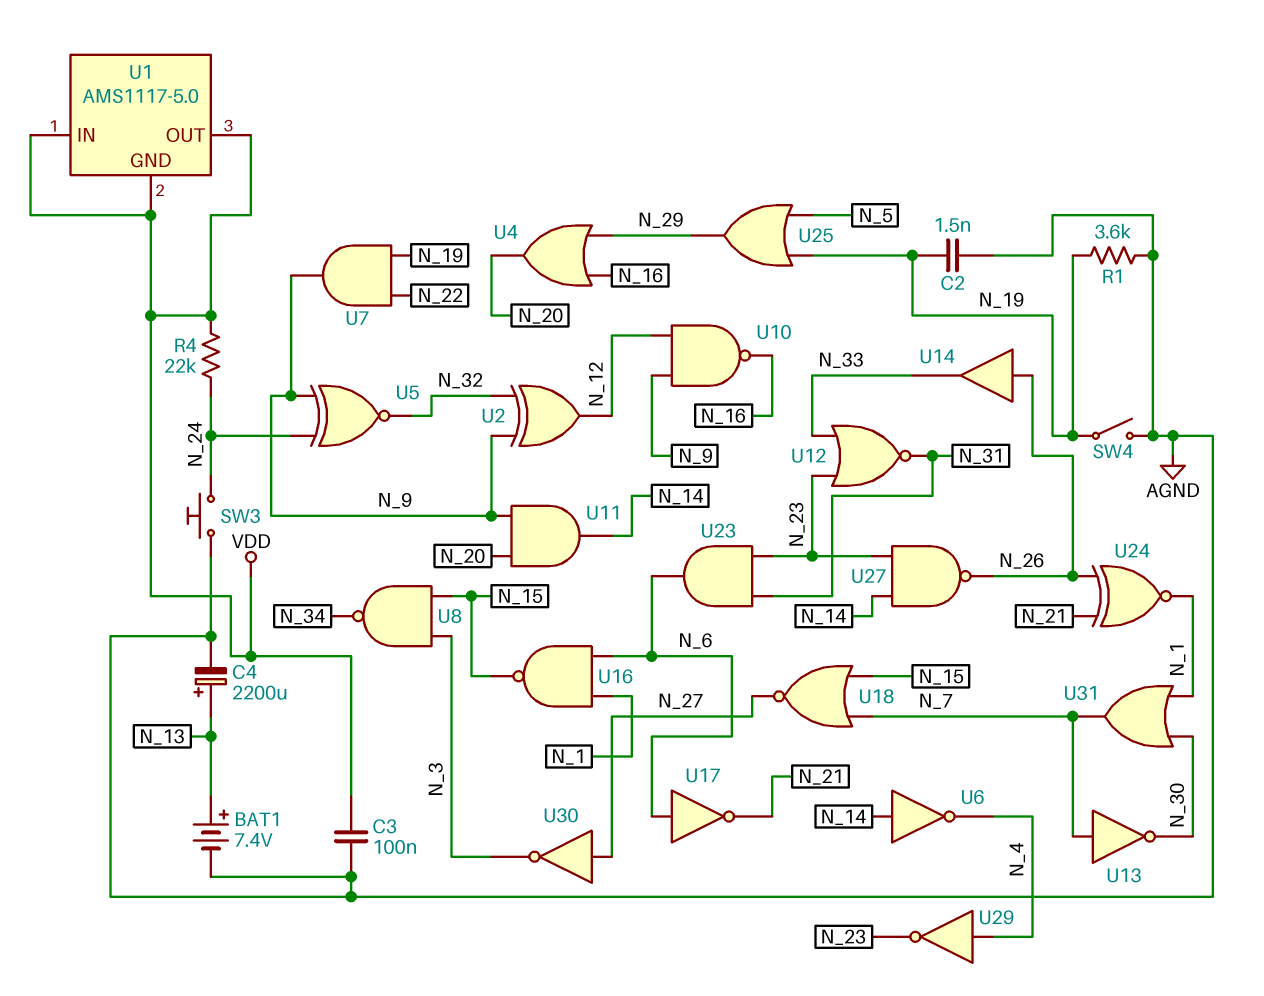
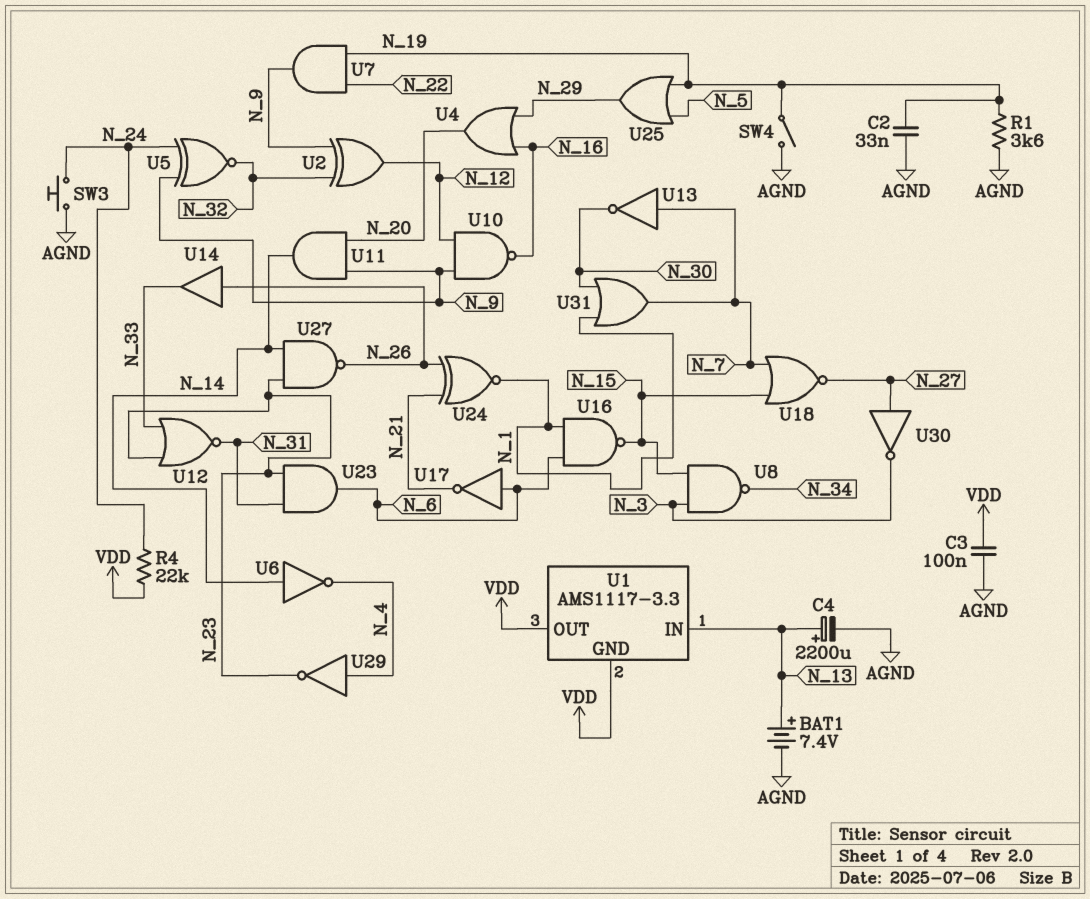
C2: 1.5nF (AGND, N_19) -> 33nF (AGND, N_19)
U1: AMS1117-5.0 -> AMS1117-3.3
U1 pin IN: VDD -> N_13

